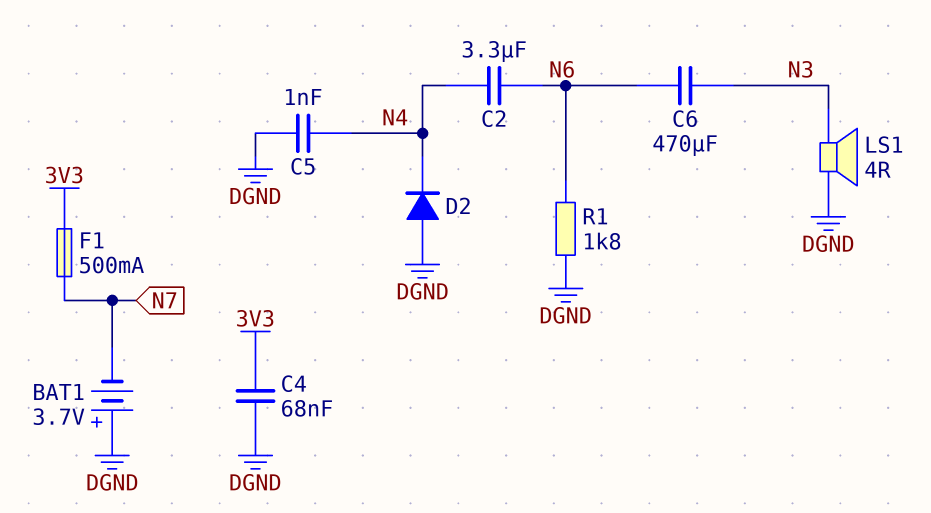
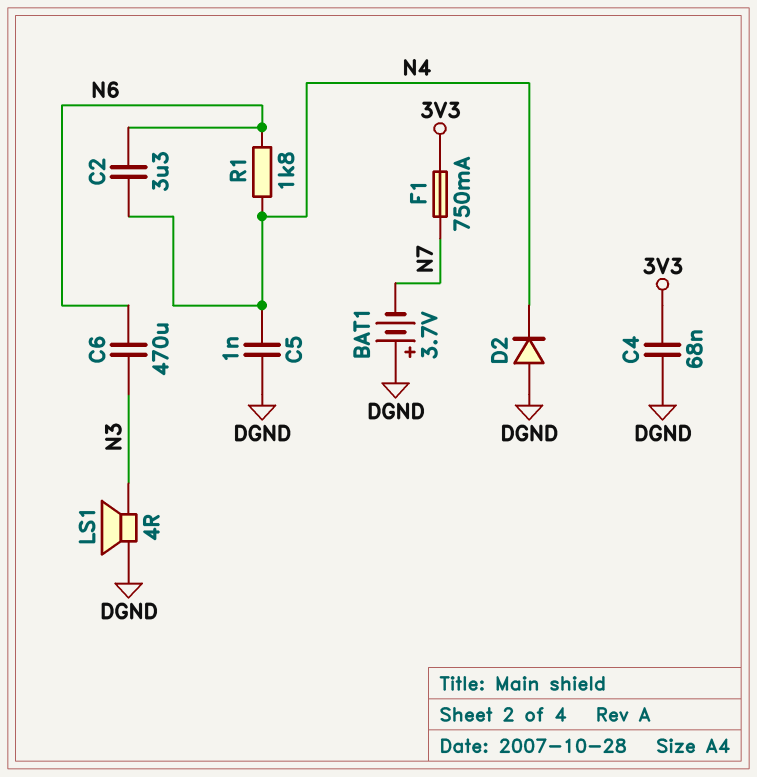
F1: 500mA (3V3, N7) -> 750mA (3V3, N7)
R1: 1.8k (DGND, N6) -> 1.8k (N4, N6)

